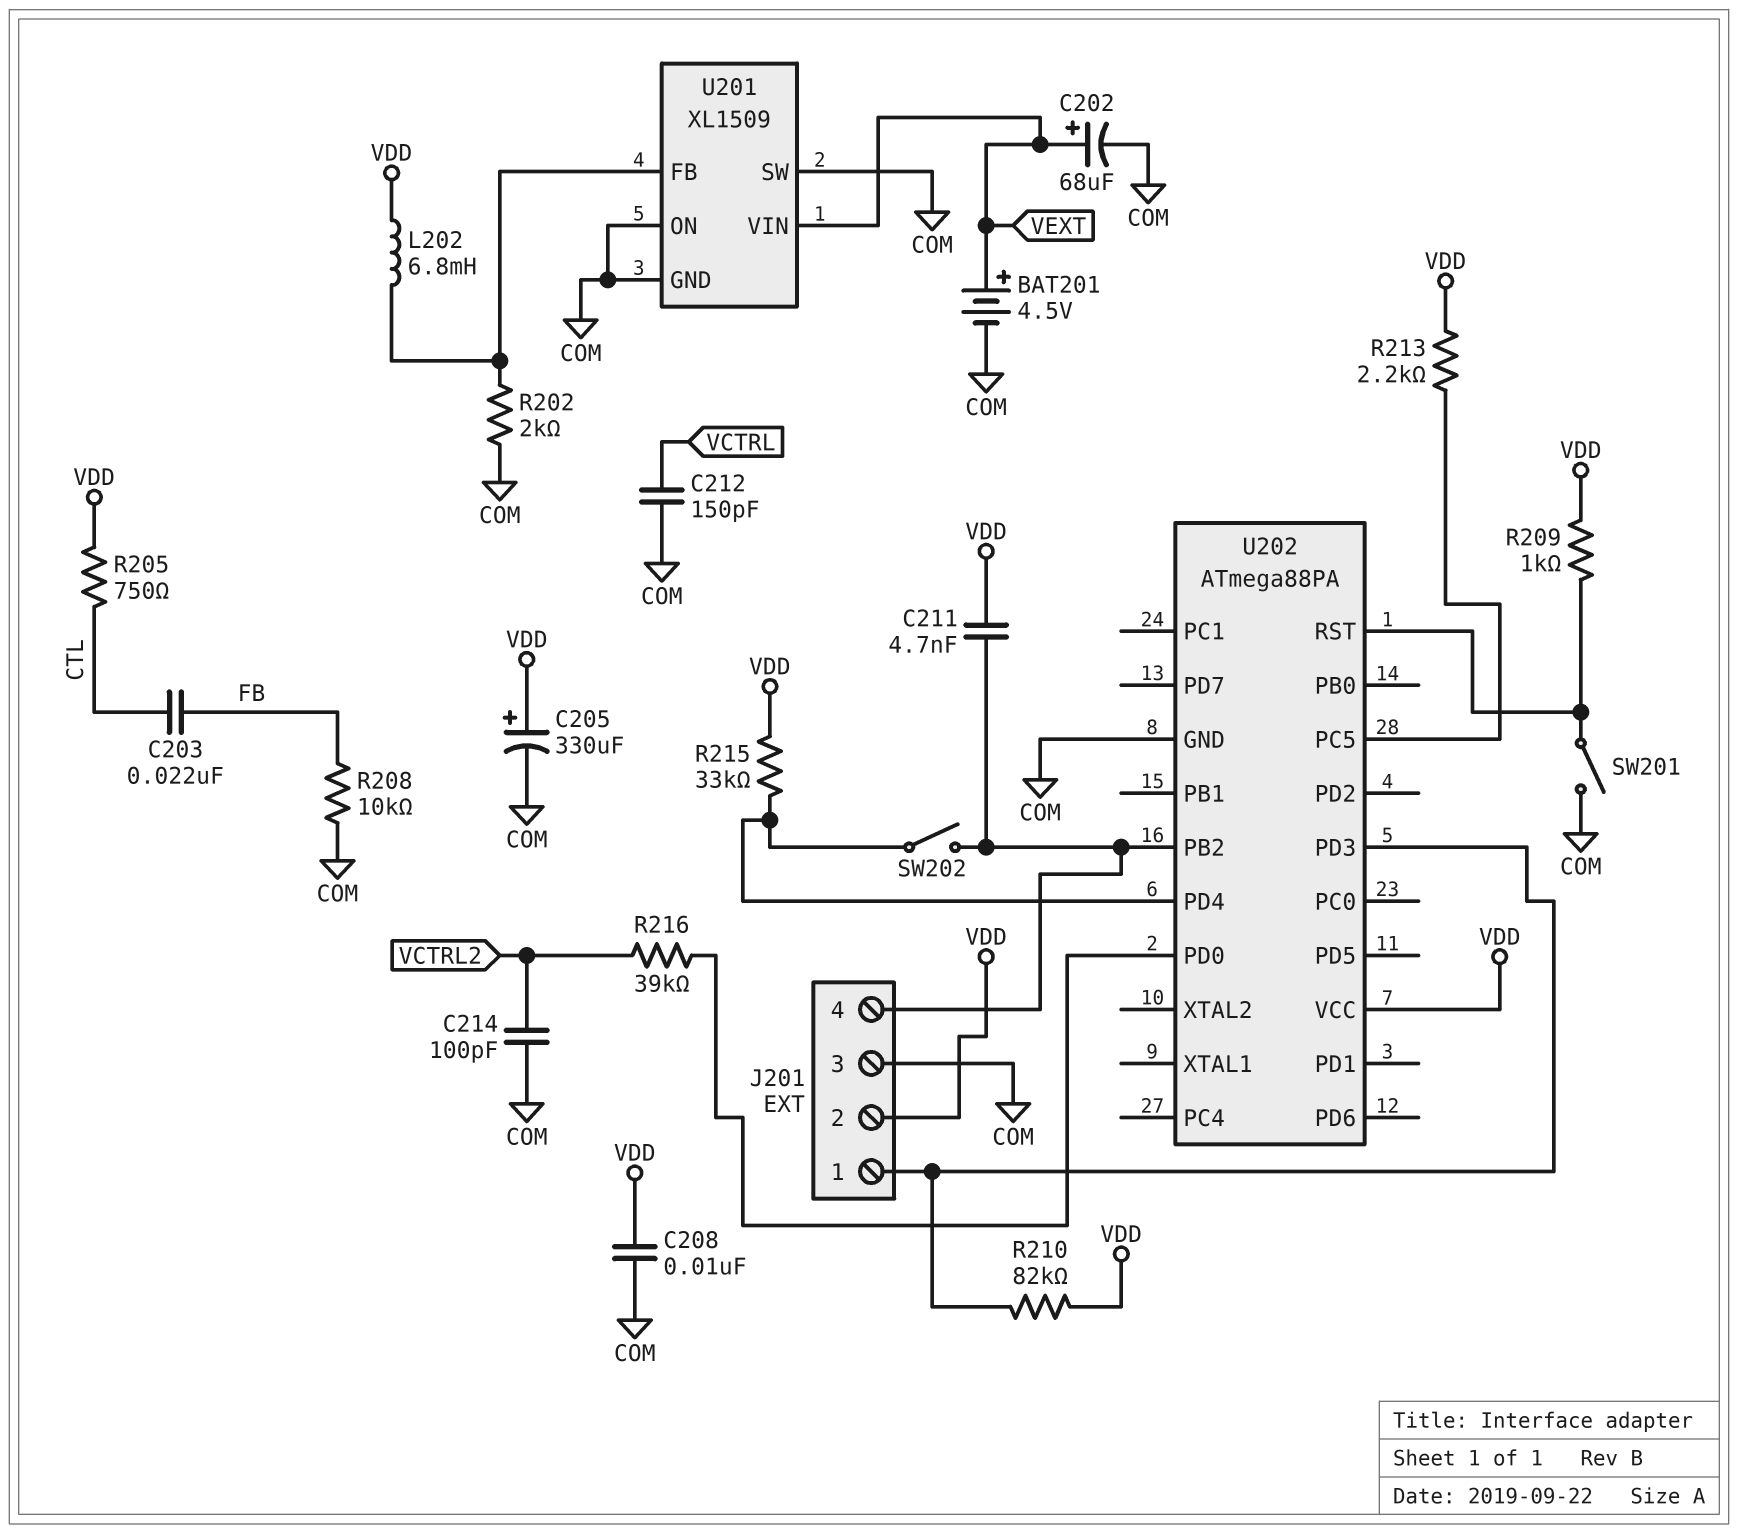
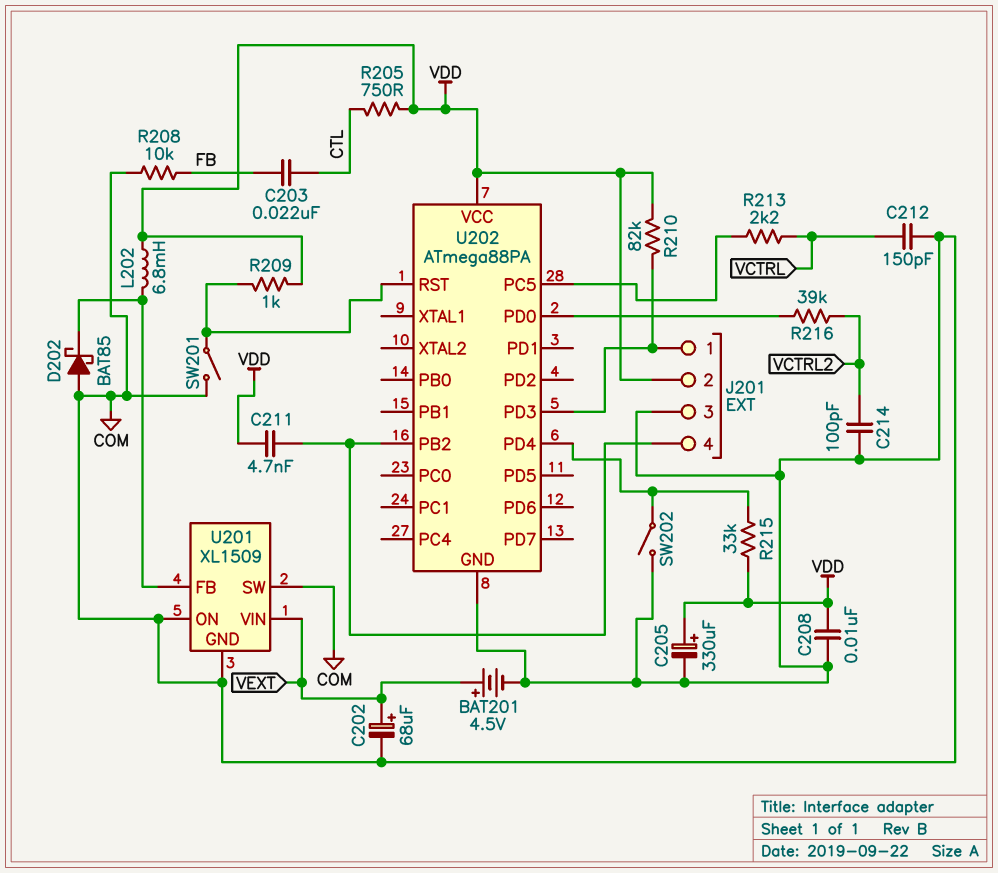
D202: none -> schottky BAT85 (A COM, K U201/FB)
R202: 2k (COM, U201/FB) -> none
R213: 2.2k (U202/PC5, VDD) -> 2.2k (U202/PC5, VCTRL)
SW202: switch (J201/4, U202/PD4) -> switch (COM, U202/PD4)

